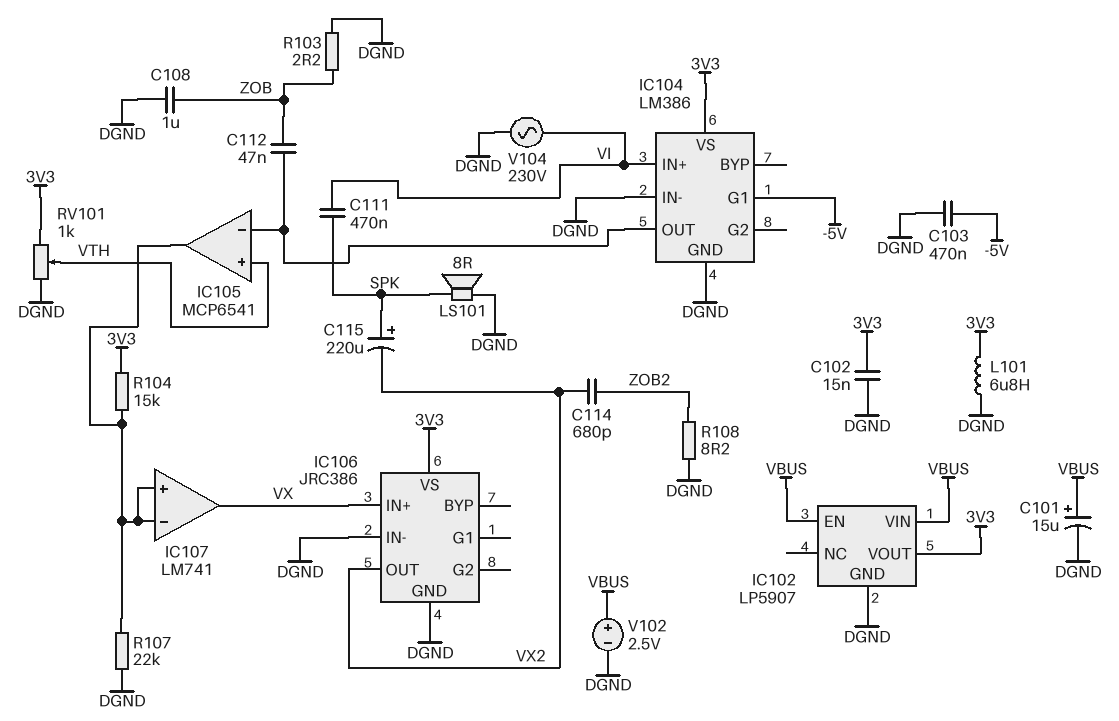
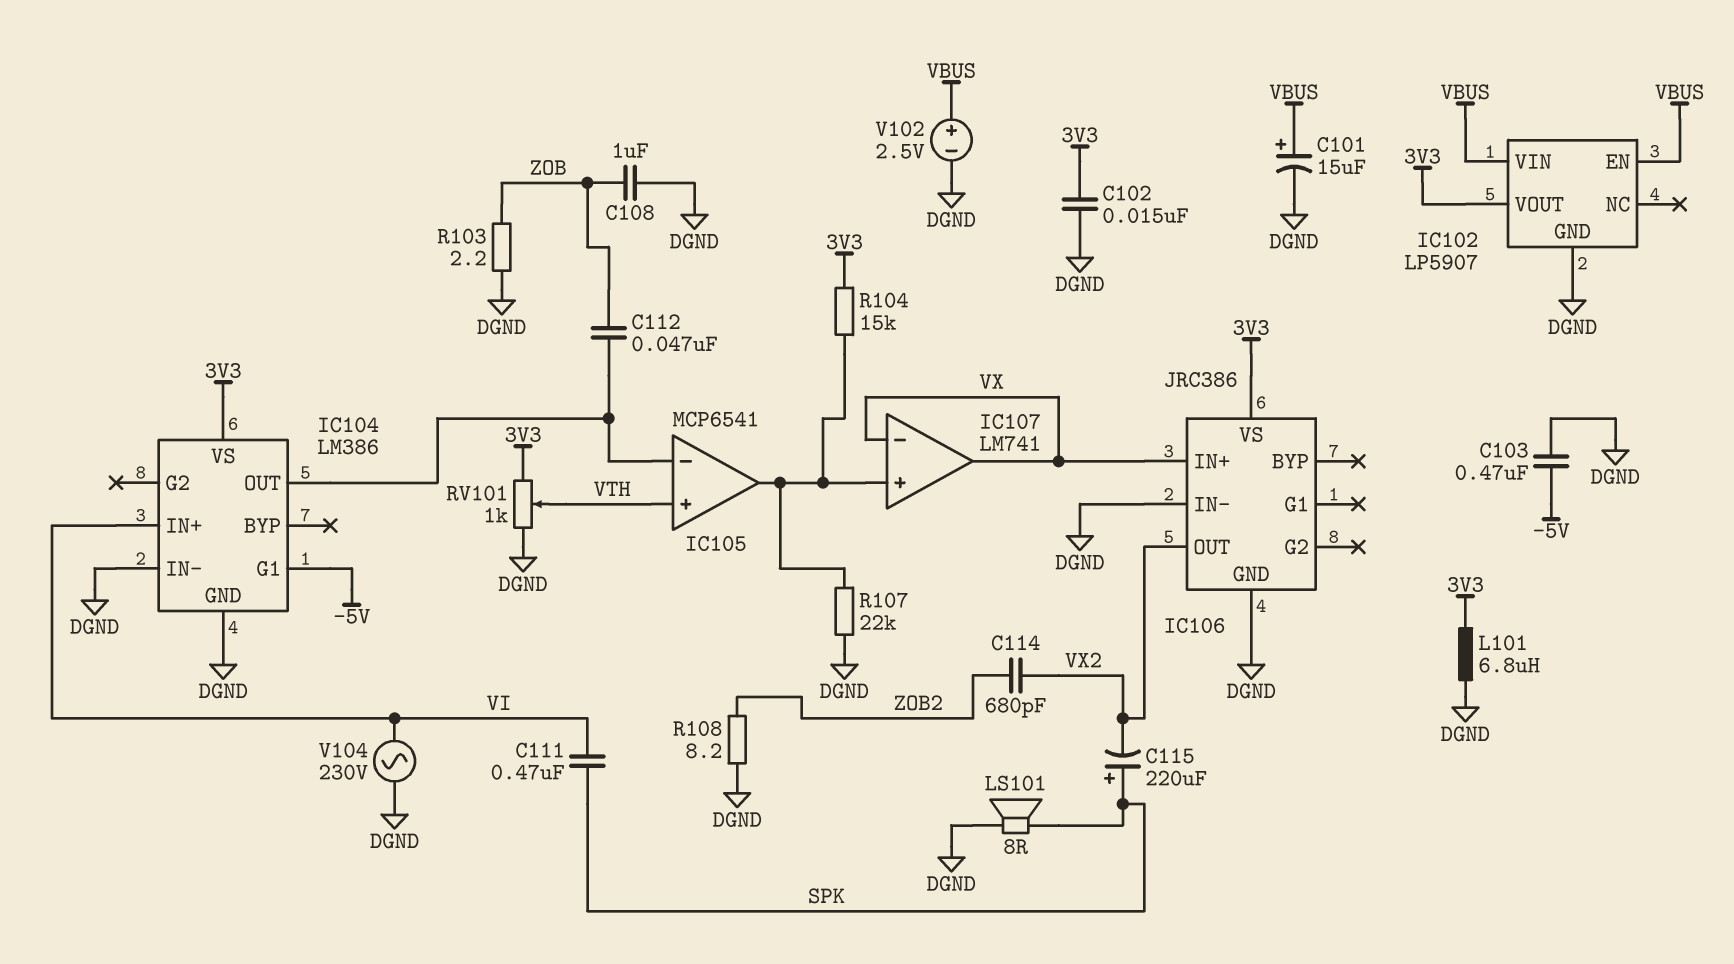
IC107 pin in-: IC105/out -> VX

